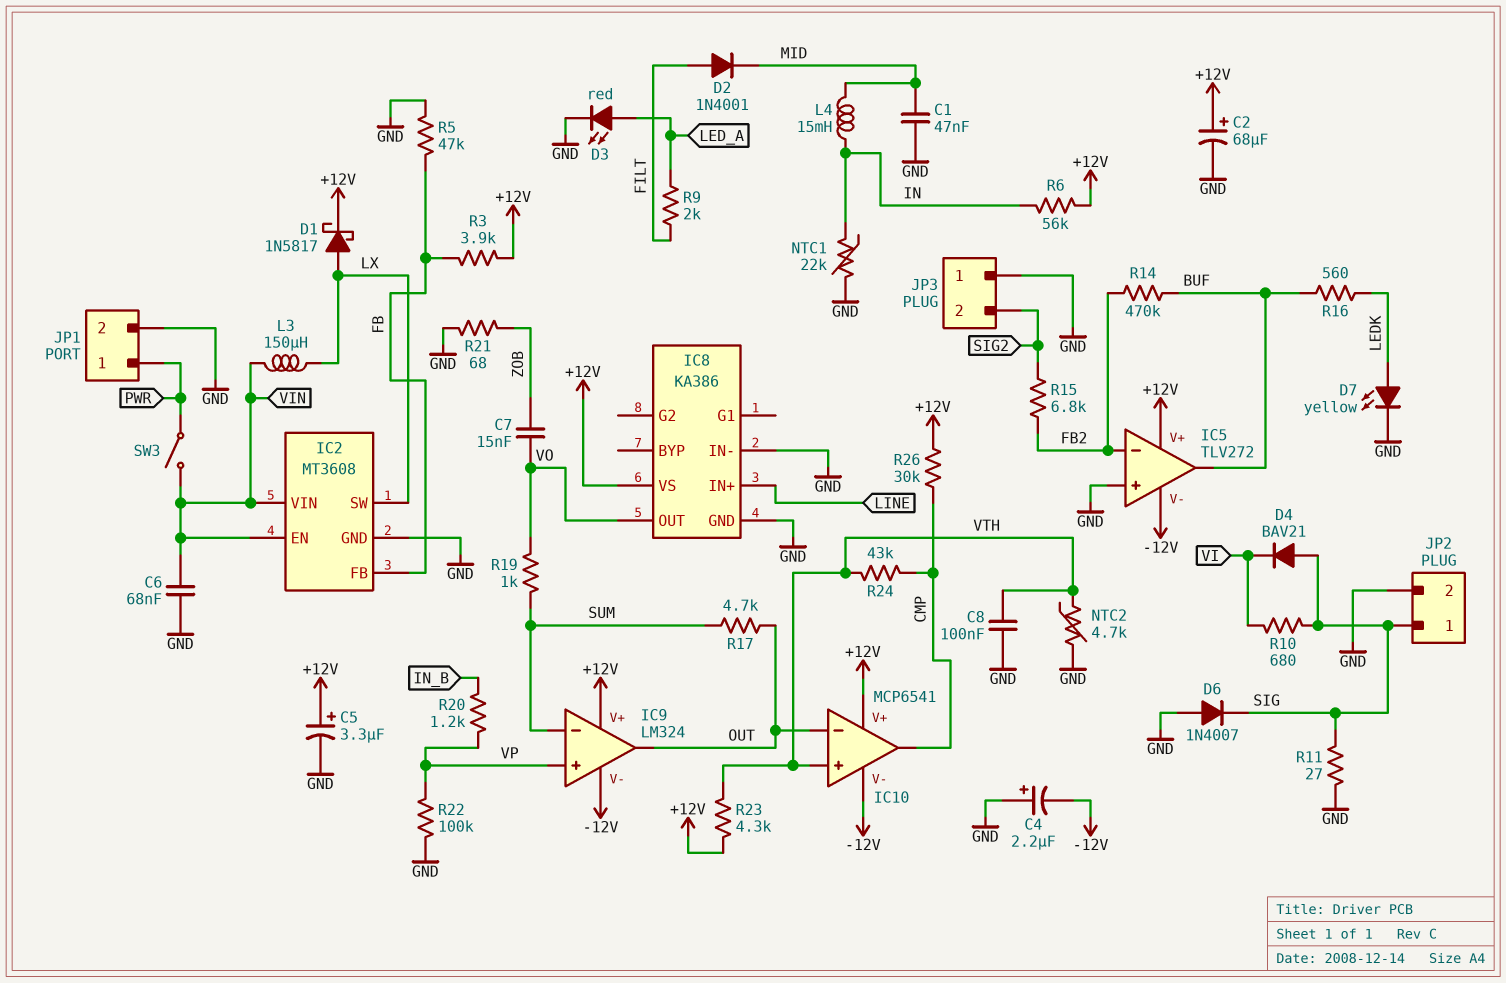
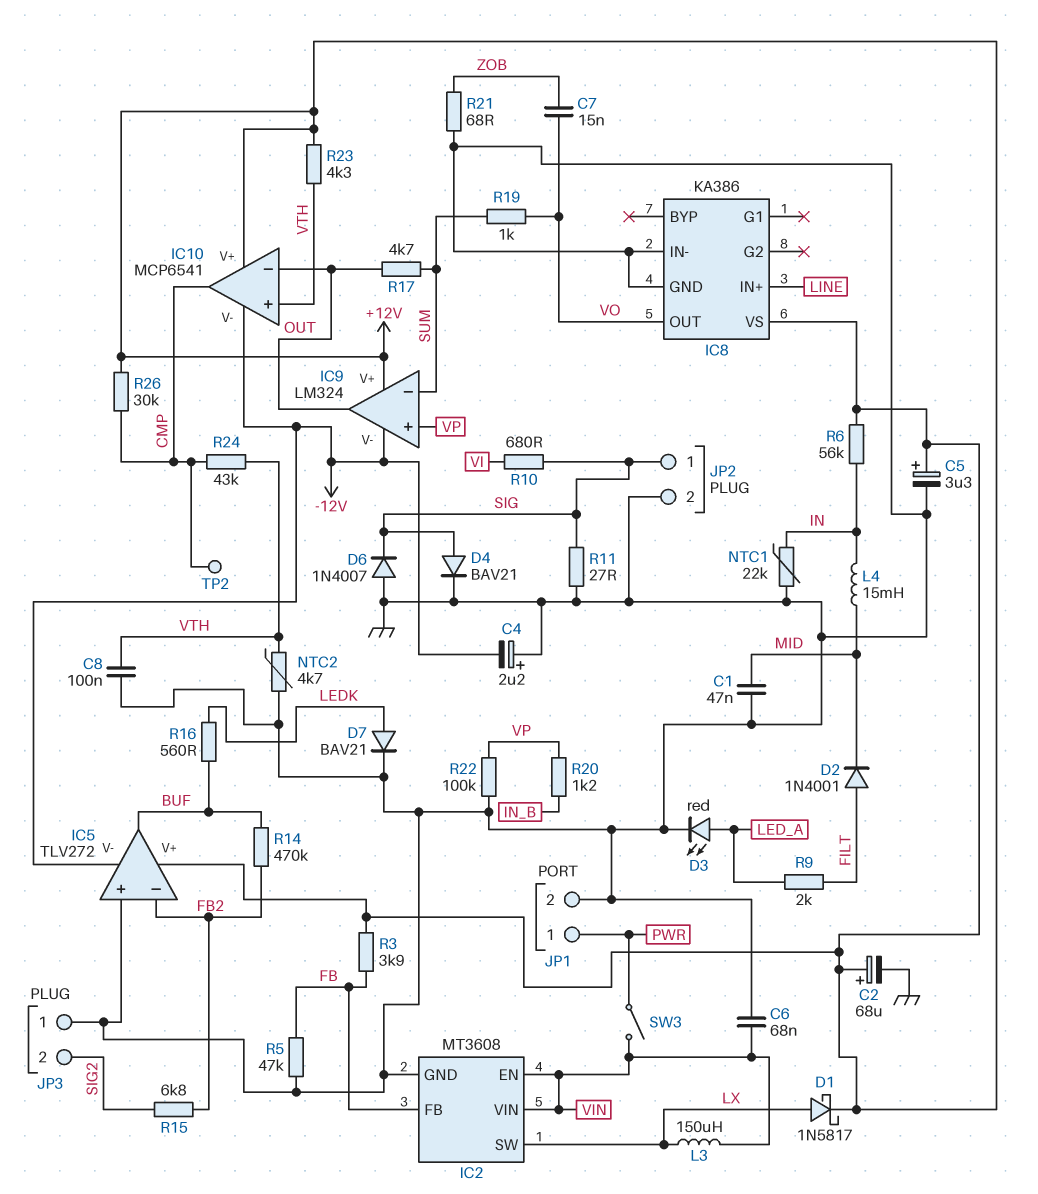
D4: diode BAV21 (A SIG, K VI) -> diode BAV21 (A SIG, K GND)
D7: LED yellow (A LEDK, K GND) -> diode BAV21 (A LEDK, K GND)
TP2: none -> test point (CMP)

